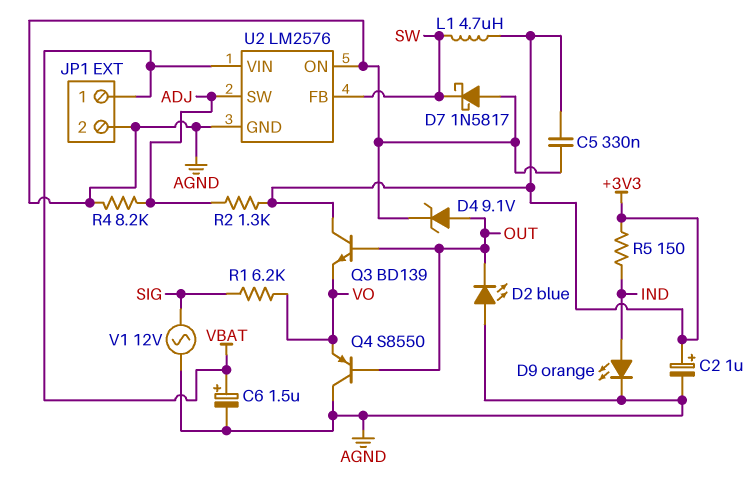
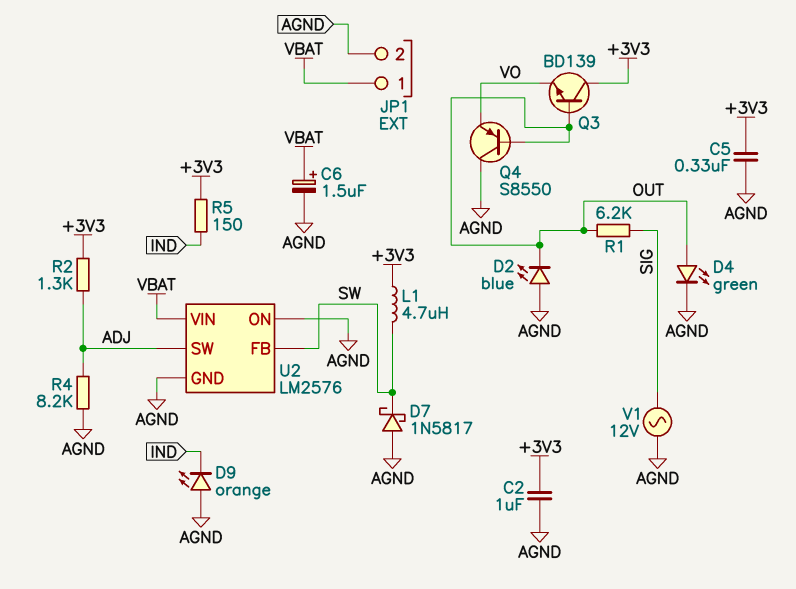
C2: 1uF (plus +3V3, minus AGND) -> 1uF (+3V3, AGND)
D4: zener 9.1V (A OUT, K AGND) -> LED green (A OUT, K AGND)
D9: LED orange (A IND, K AGND) -> LED orange (A AGND, K IND)
R1: 6.2k (SIG, VO) -> 6.2k (OUT, SIG)

